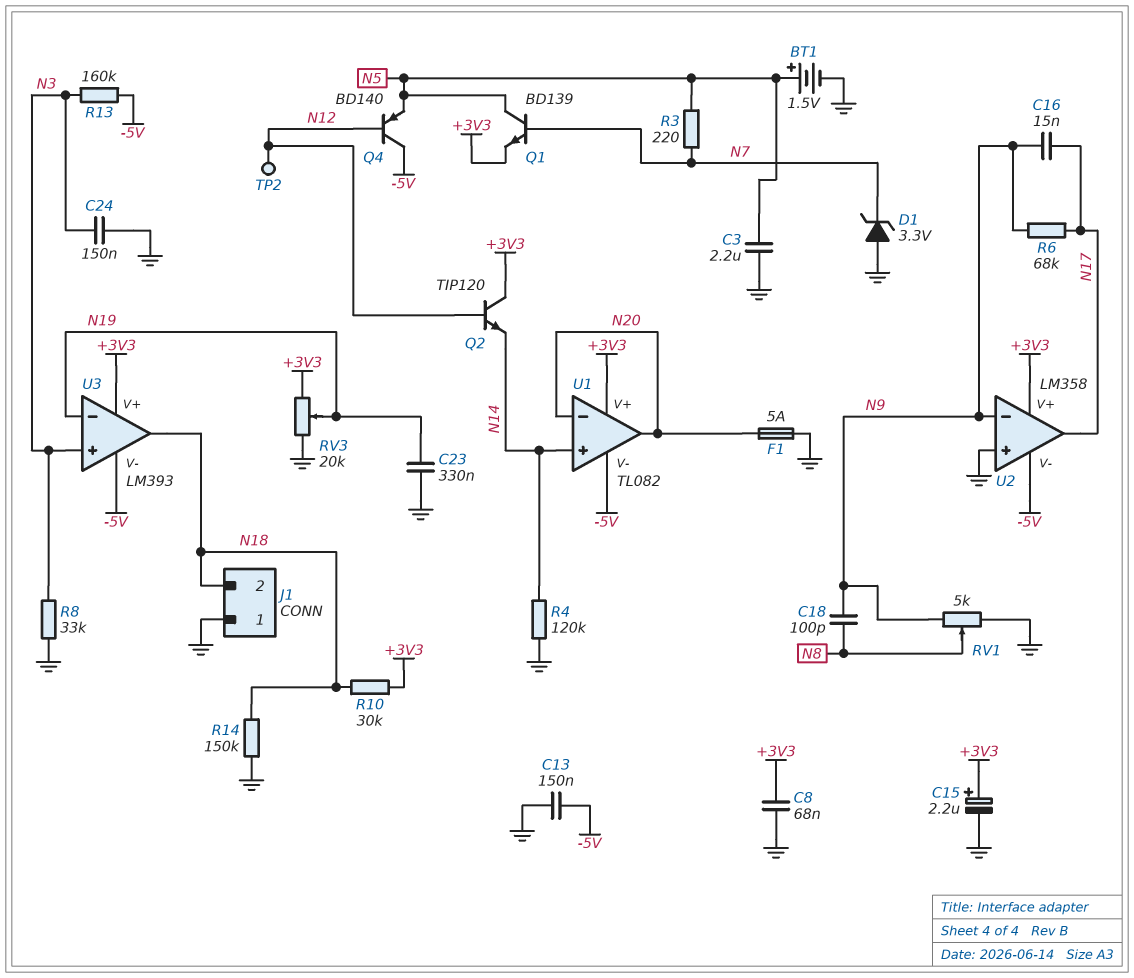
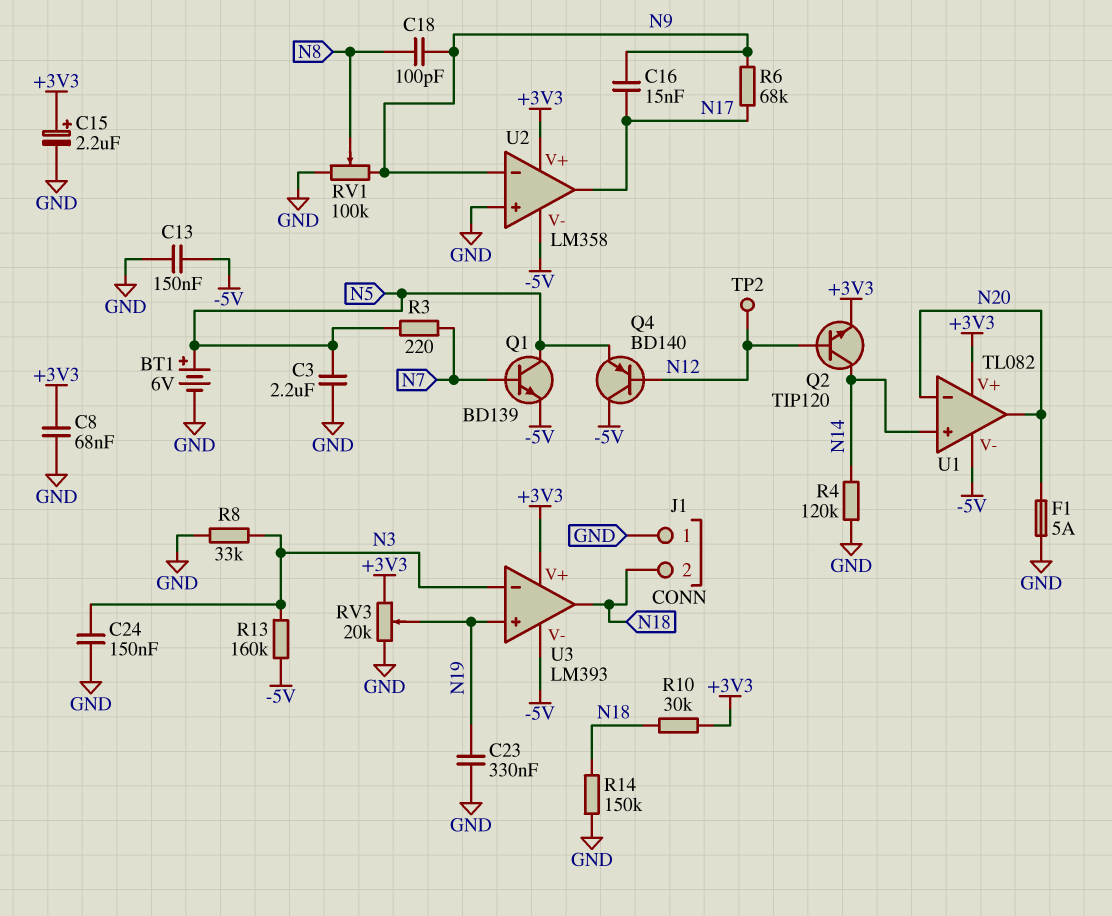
BT1: 1.5V (plus N5, minus GND) -> 6V (plus N5, minus GND)
D1: zener 3.3V (A GND, K N7) -> none
Q1: NPN BD139 (B N7, C N5, E +3V3) -> NPN BD139 (B N7, C N5, E -5V)
Q2: NPN TIP120 (B N12, C +3V3, E N14) -> NPN TIP120 (B N12, C N14, E +3V3)
RV1: 5k (GND, N9, wiper N8) -> 100k (GND, N9, wiper N8)
U3 pin in+: N3 -> N19
U3 pin in-: N19 -> N3

